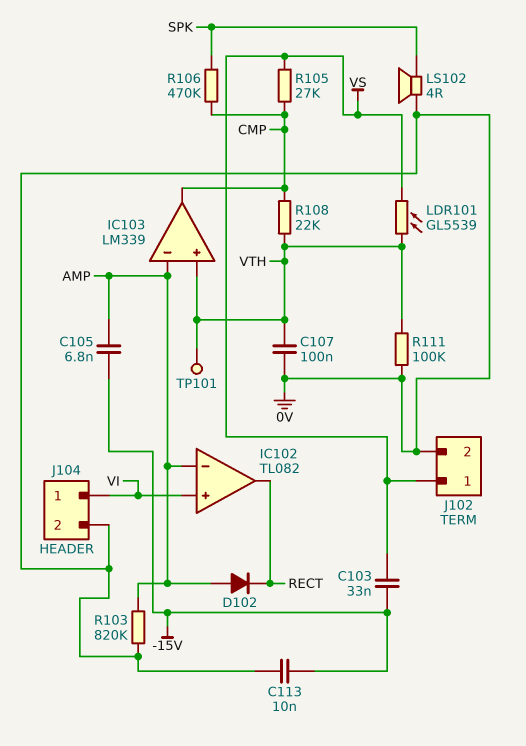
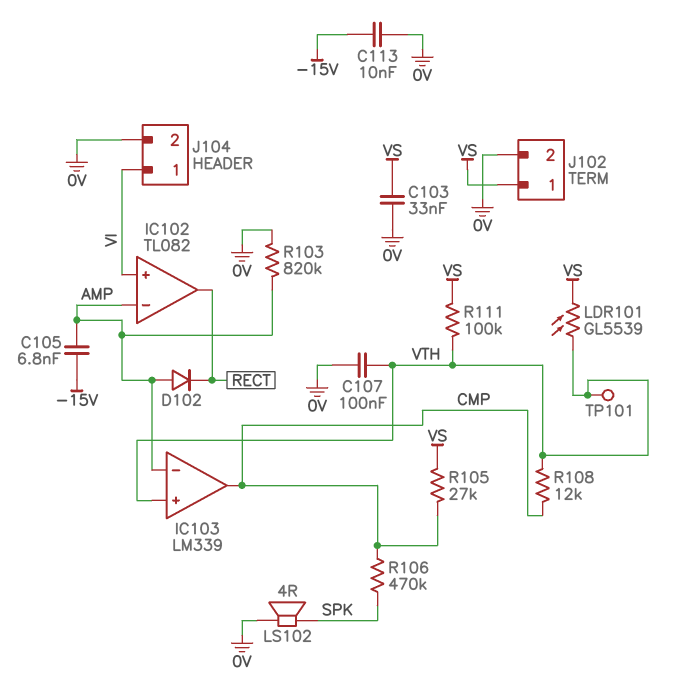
C103: 33nF (-15V, VS) -> 33nF (0V, VS)
R108: 22k (CMP, VTH) -> 12k (CMP, VTH)
R111: 100k (0V, VTH) -> 100k (VS, VTH)

